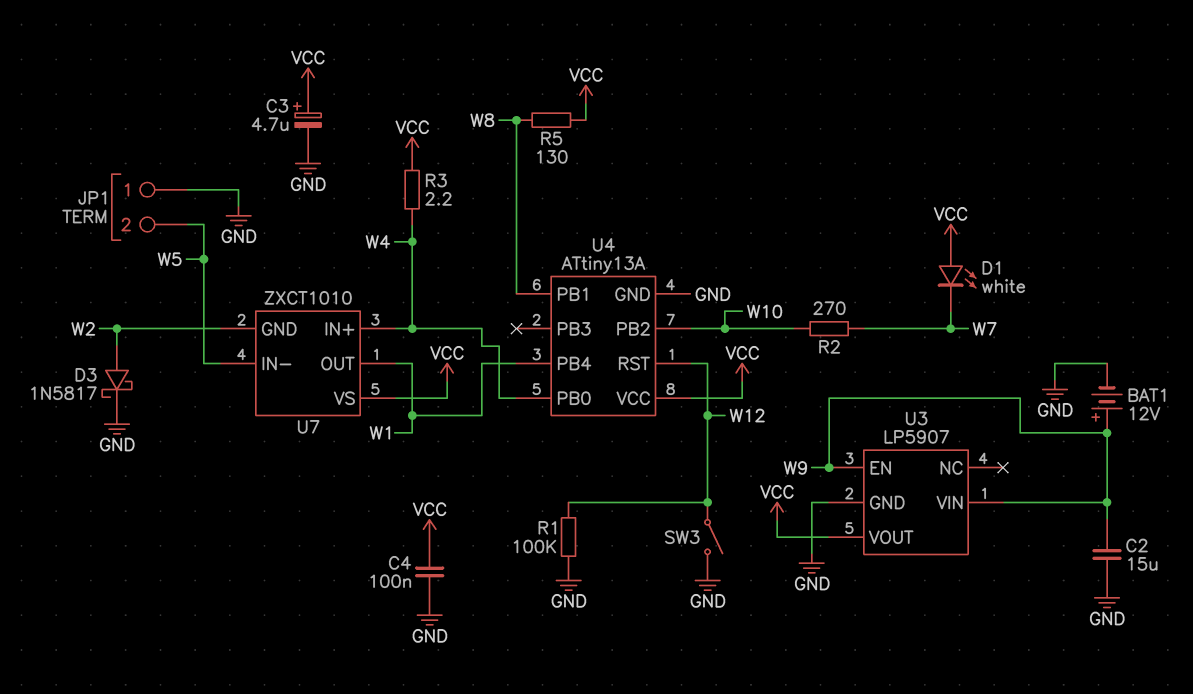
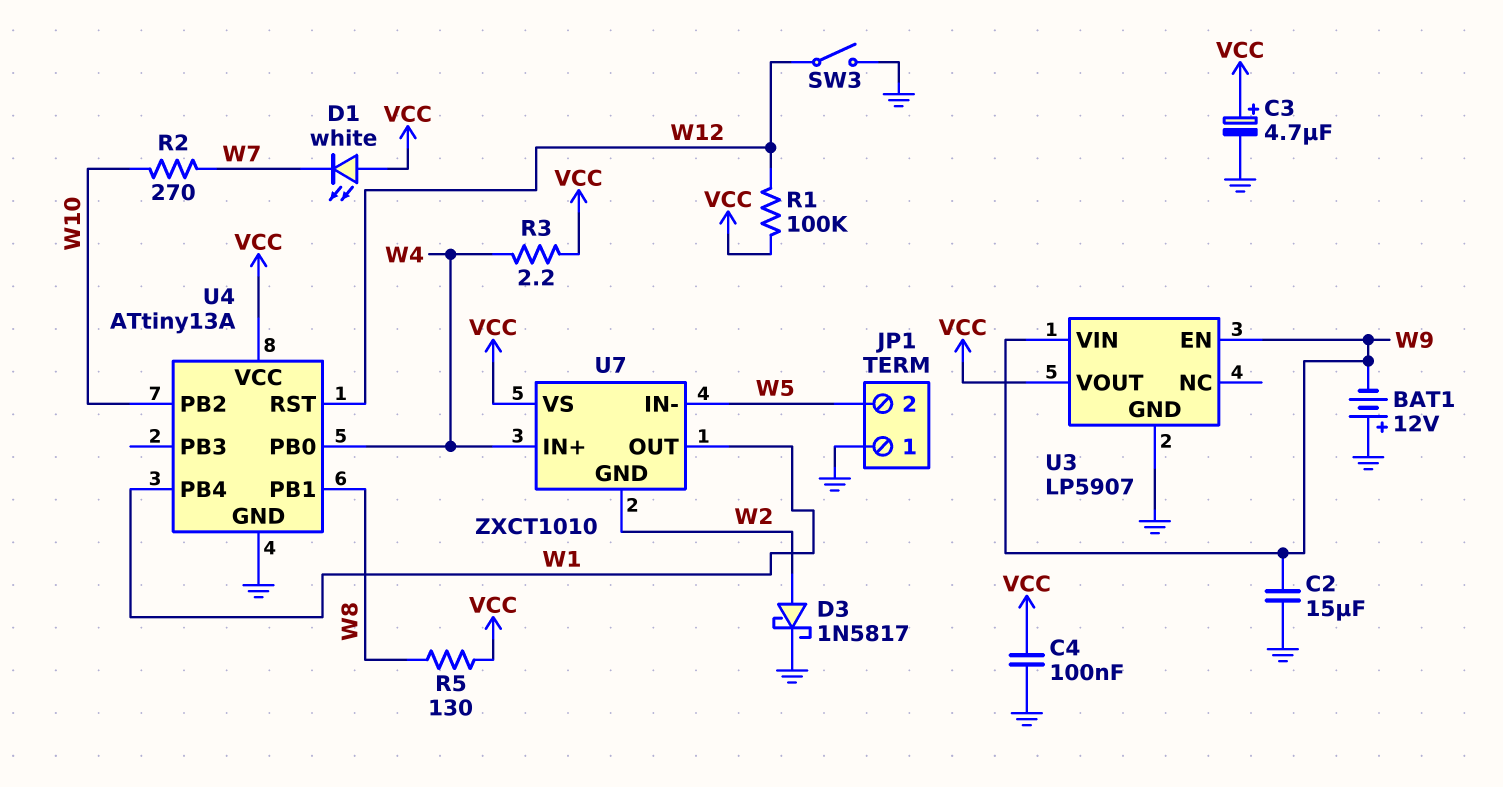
BAT1: 12V (plus W9, minus GND) -> 12V (plus GND, minus W9)
R1: 100k (GND, W12) -> 100k (VCC, W12)

